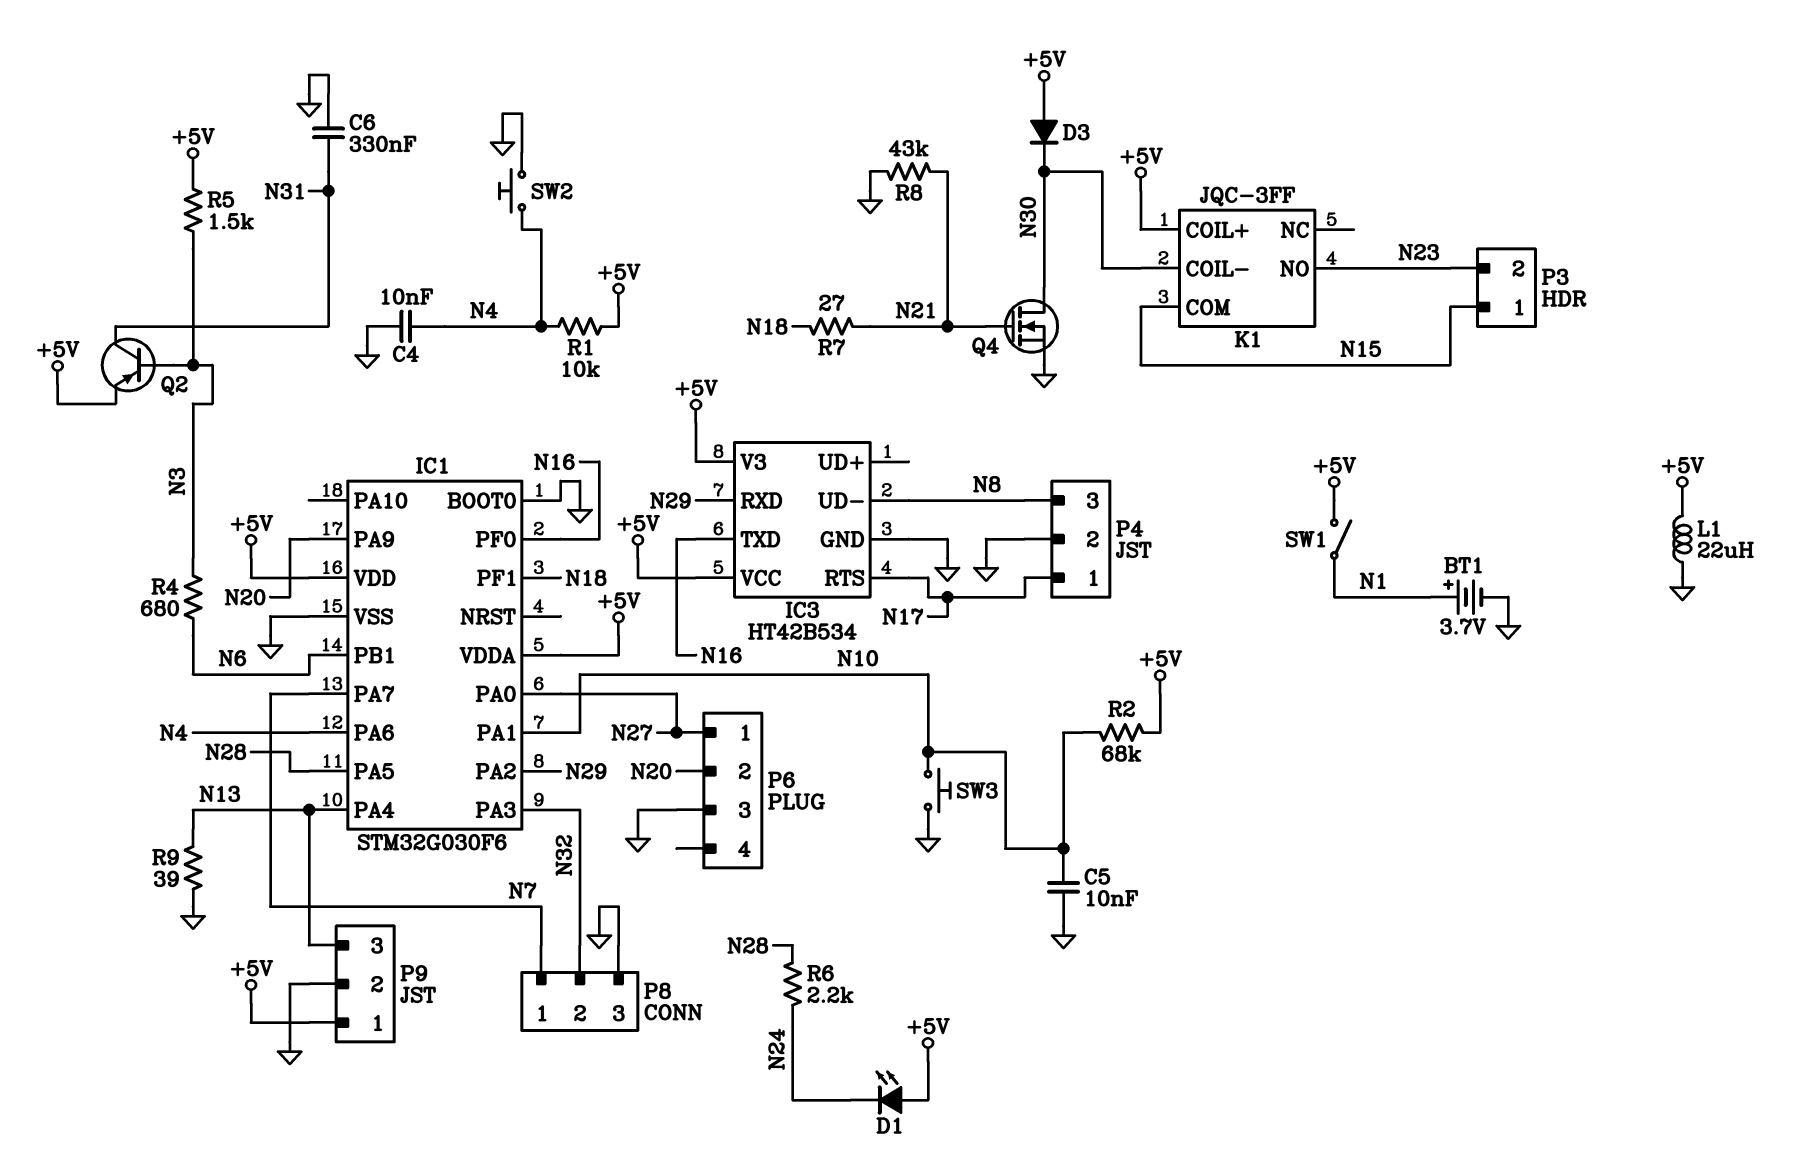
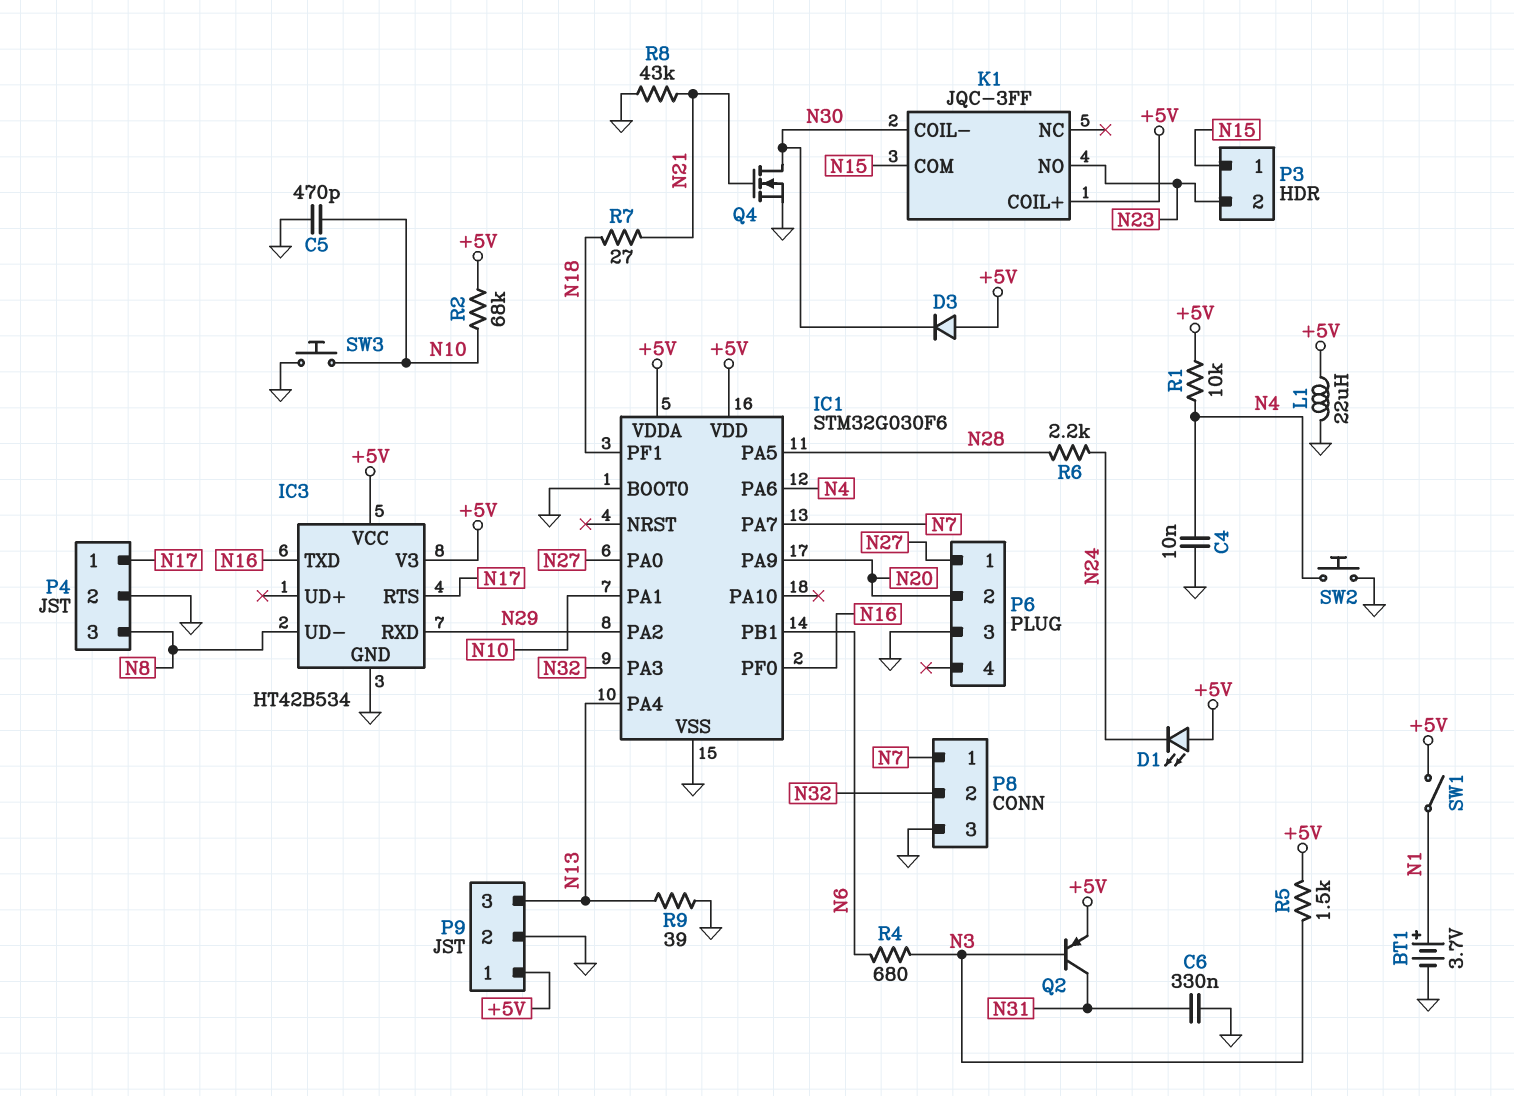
C5: 10nF (GND, N10) -> 470pF (GND, N10)

